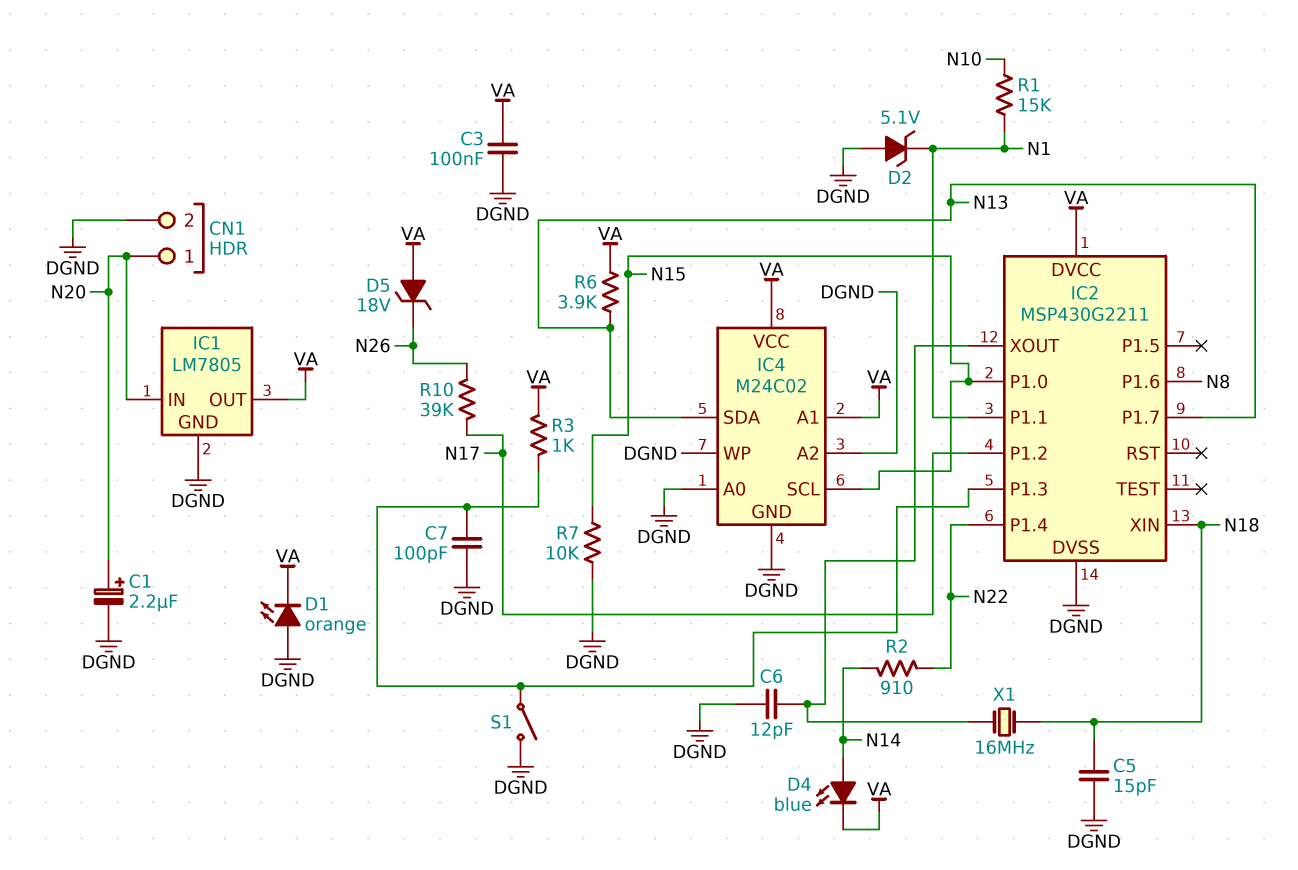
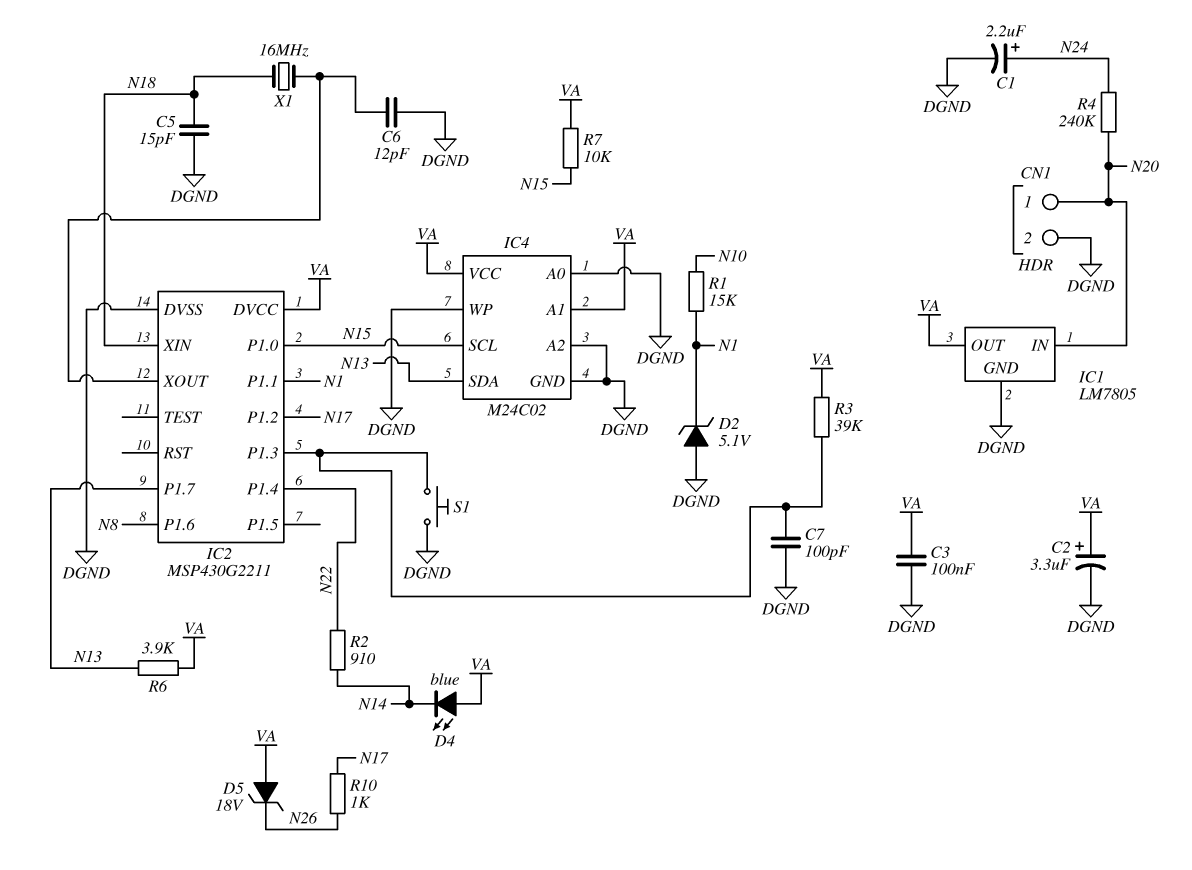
C1: 2.2uF (plus N20, minus DGND) -> 2.2uF (plus N24, minus DGND)
C2: none -> 3.3uF (plus VA, minus DGND)
D1: LED orange (A DGND, K VA) -> none
D4: LED blue (A N14, K VA) -> LED blue (A VA, K N14)
R3: 1k (IC2/P1.3, VA) -> 39k (IC2/P1.3, VA)
R4: none -> 240k (N20, N24)
R7: 10k (DGND, N15) -> 10k (N15, VA)
R10: 39k (N17, N26) -> 1k (N17, N26)
S1: switch (DGND, IC2/P1.3) -> button (DGND, IC2/P1.3)

